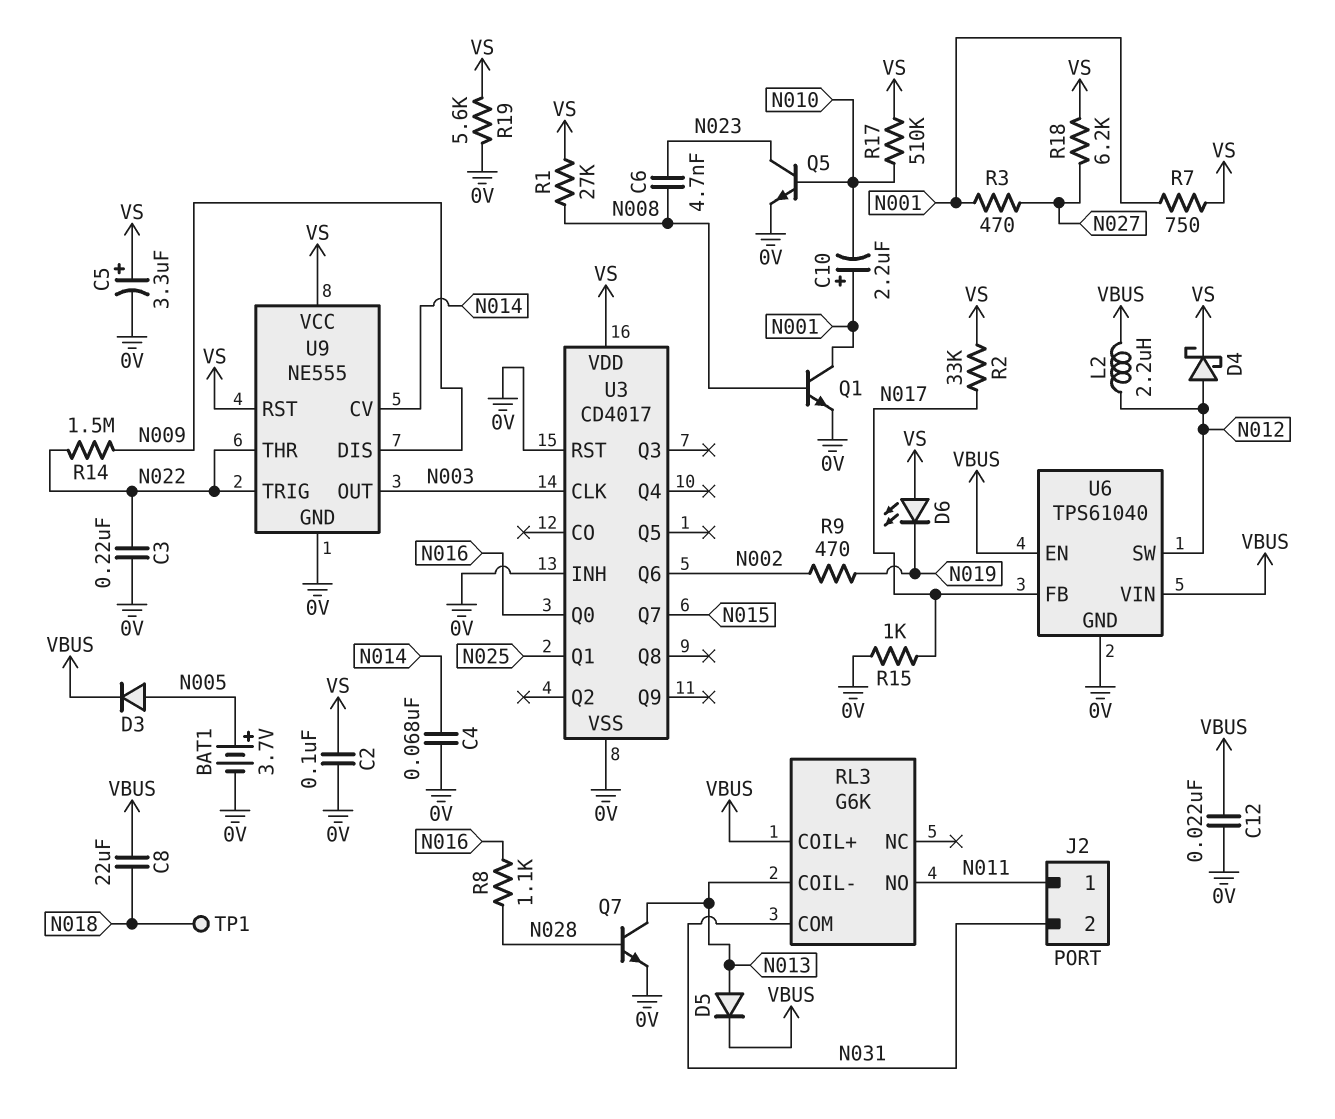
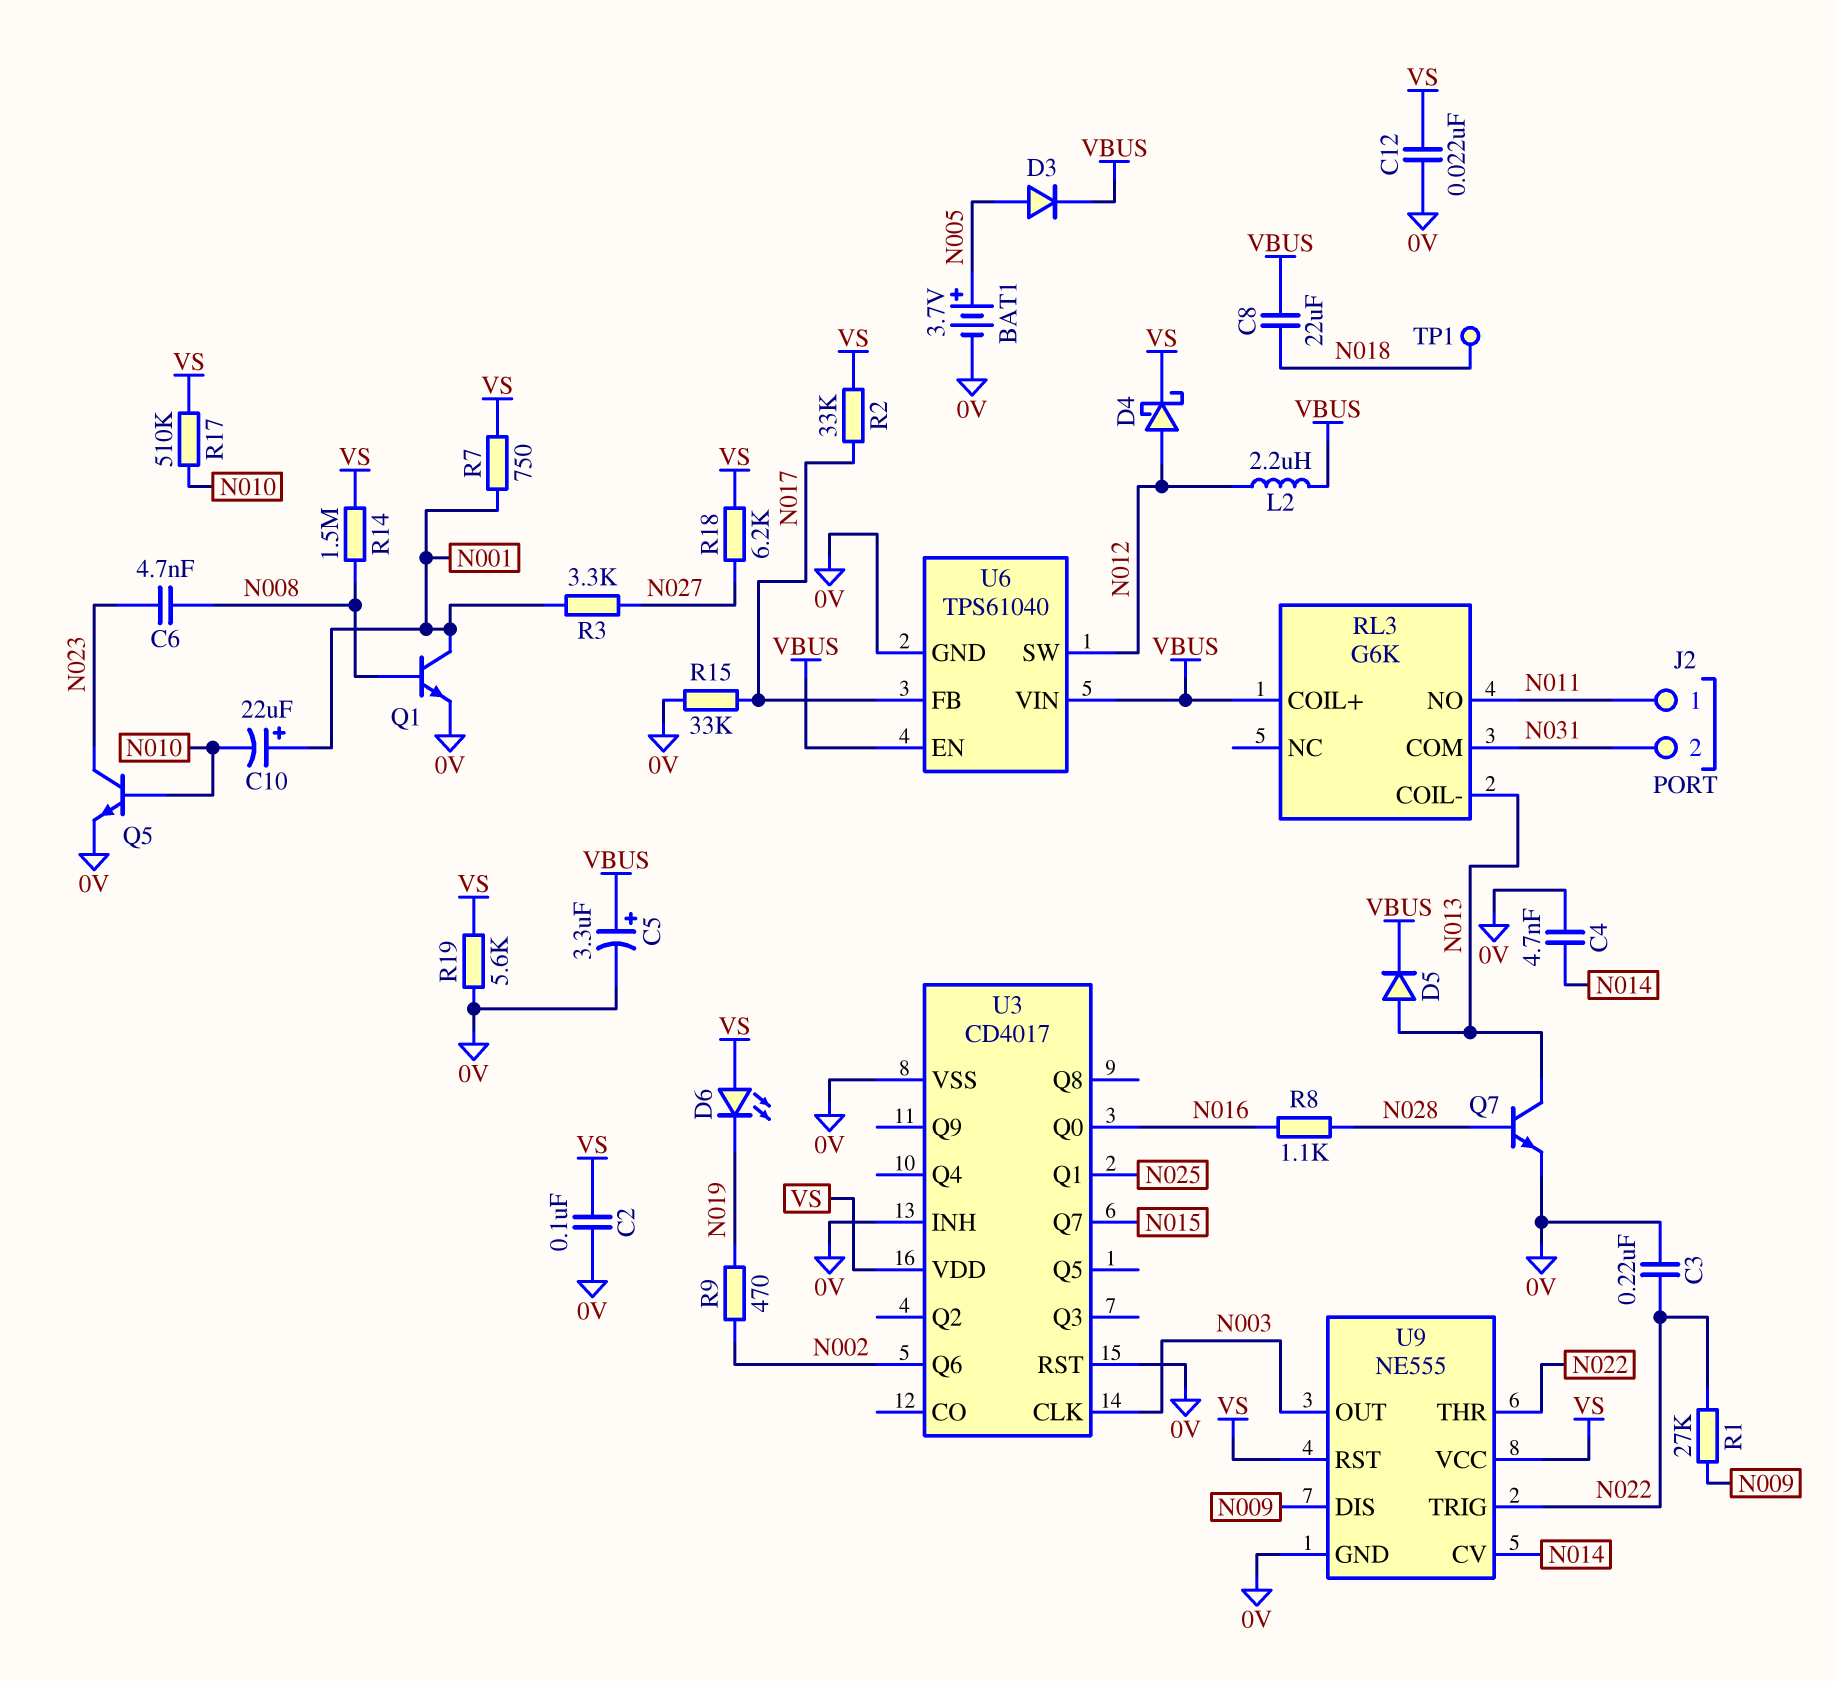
C4: 68nF (0V, N014) -> 4.7nF (0V, N014)
C5: 3.3uF (plus VS, minus 0V) -> 3.3uF (plus VBUS, minus 0V)
C10: 2.2uF (plus N001, minus N010) -> 22uF (plus N001, minus N010)
C12: 22nF (0V, VBUS) -> 22nF (0V, VS)
R1: 27k (N008, VS) -> 27k (N009, N022)
R3: 470 (N001, N027) -> 3.3k (N001, N027)
R14: 1.5M (N009, N022) -> 1.5M (N008, VS)
R15: 1k (0V, N017) -> 33k (0V, N017)

